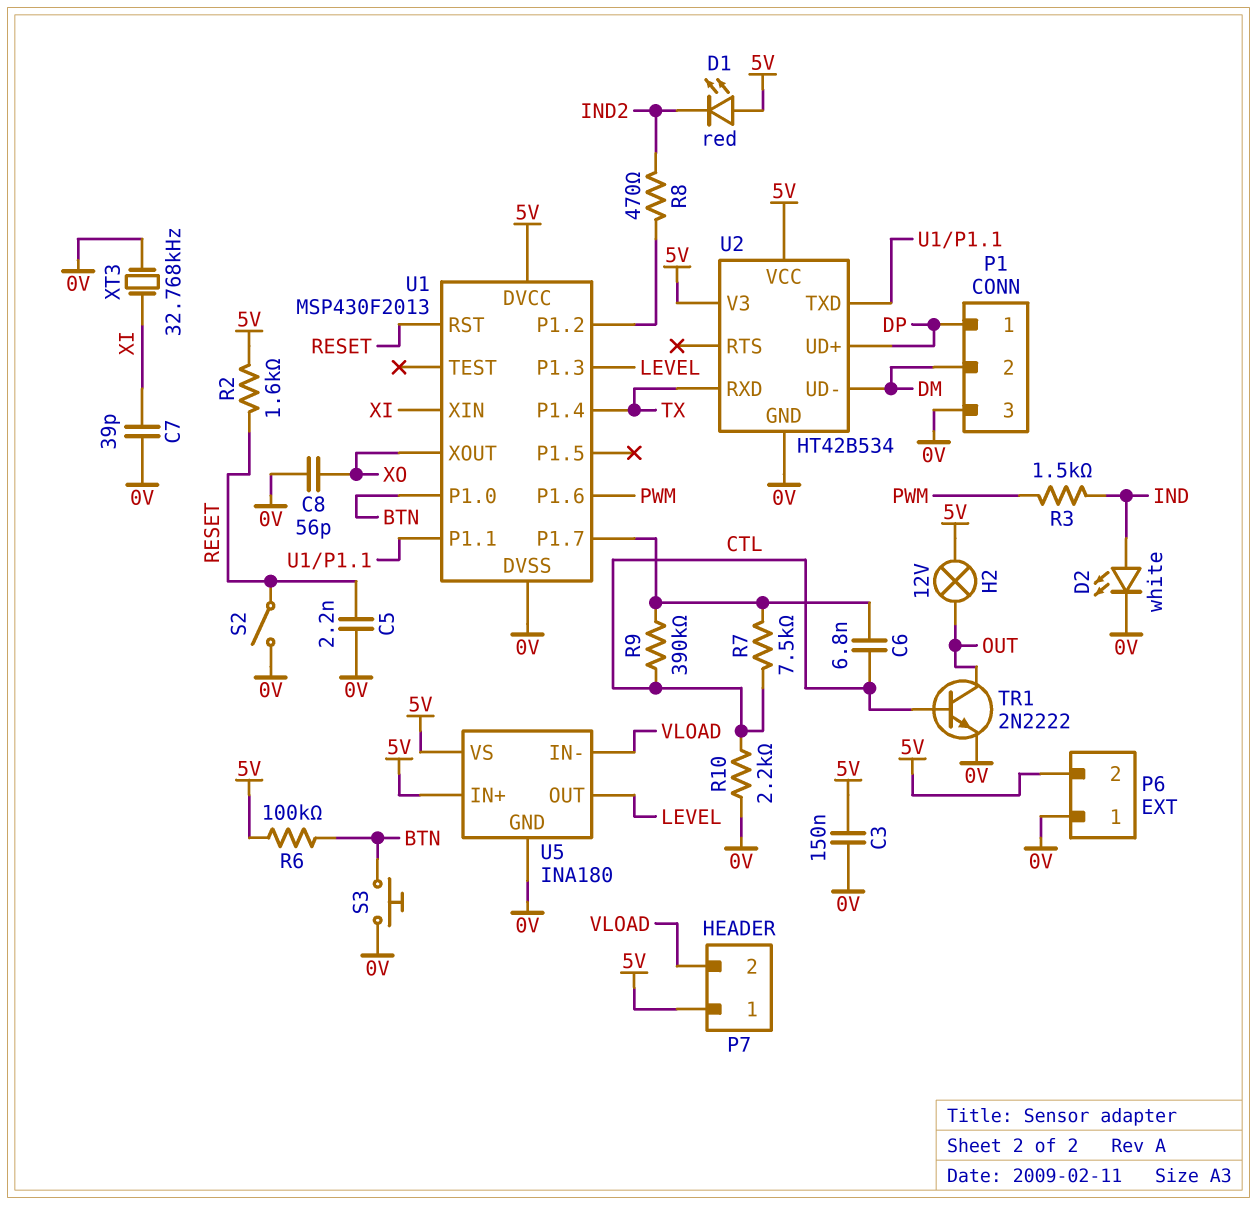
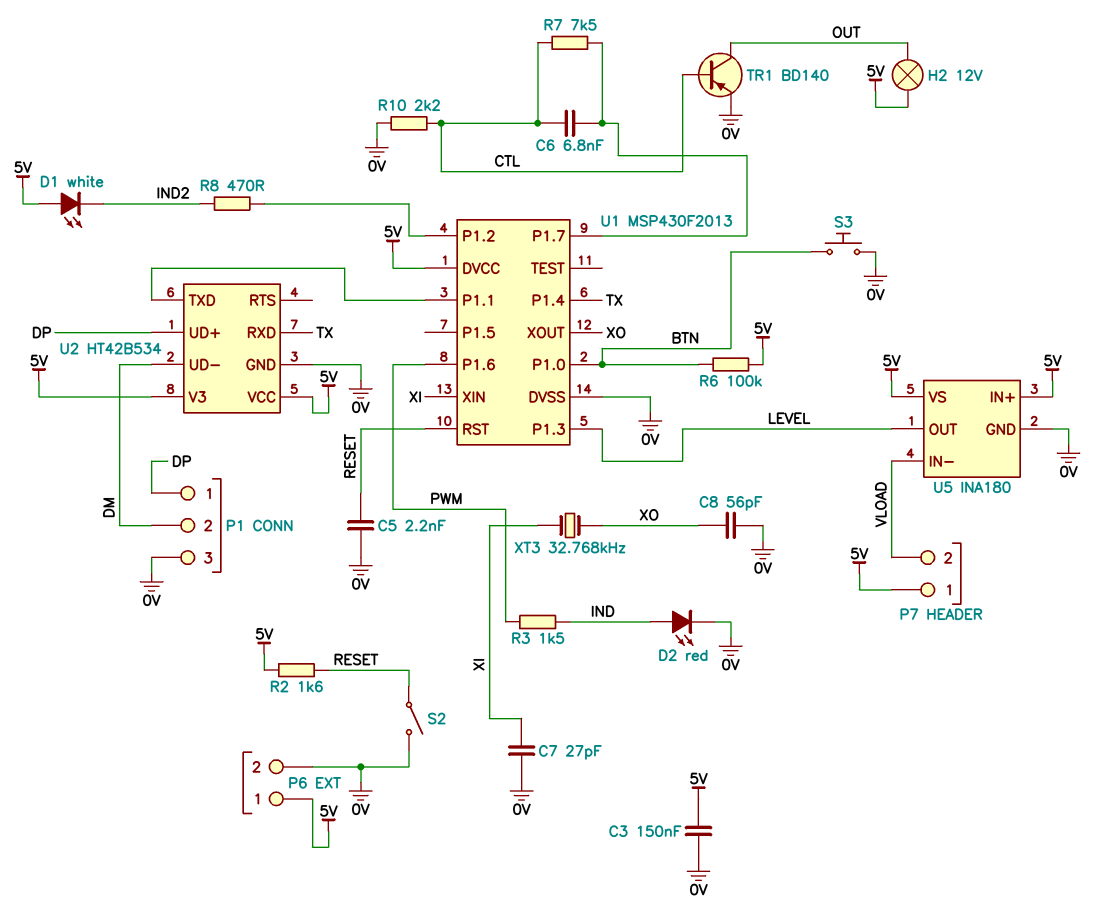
C7: 39pF (0V, XI) -> 27pF (0V, XI)
D1: LED red (A 5V, K IND2) -> LED white (A 5V, K IND2)
D2: LED white (A IND, K 0V) -> LED red (A IND, K 0V)
P6 pin 1: 0V -> 5V
P6 pin 2: 5V -> 0V
R9: 390k (CTL, U1/P1.7) -> none
TR1: NPN 2N2222 (B CTL, C OUT, E 0V) -> PNP BD140 (B CTL, C OUT, E 0V)
XT3: 32.768kHz (0V, XI) -> 32.768kHz (XI, XO)

